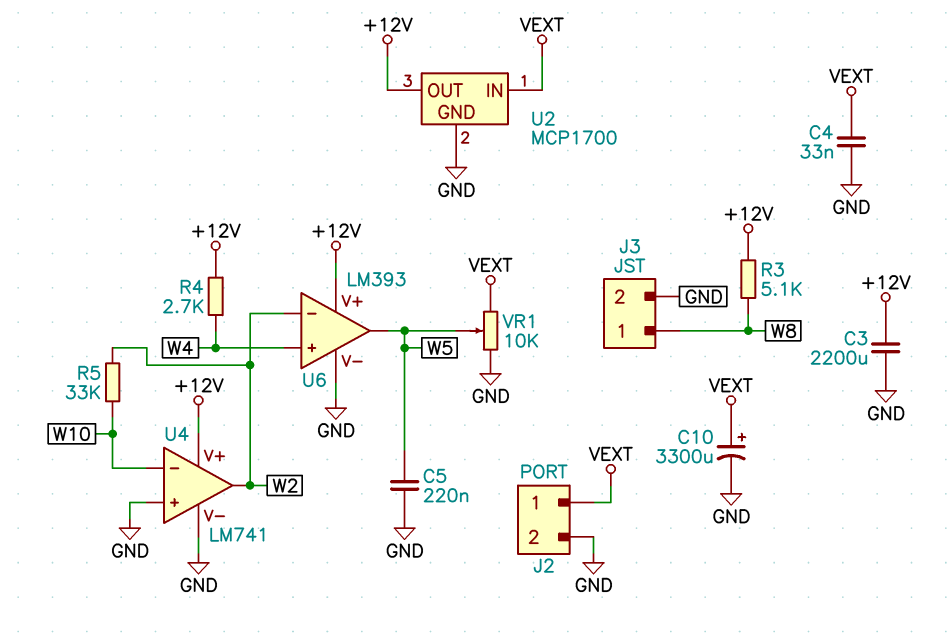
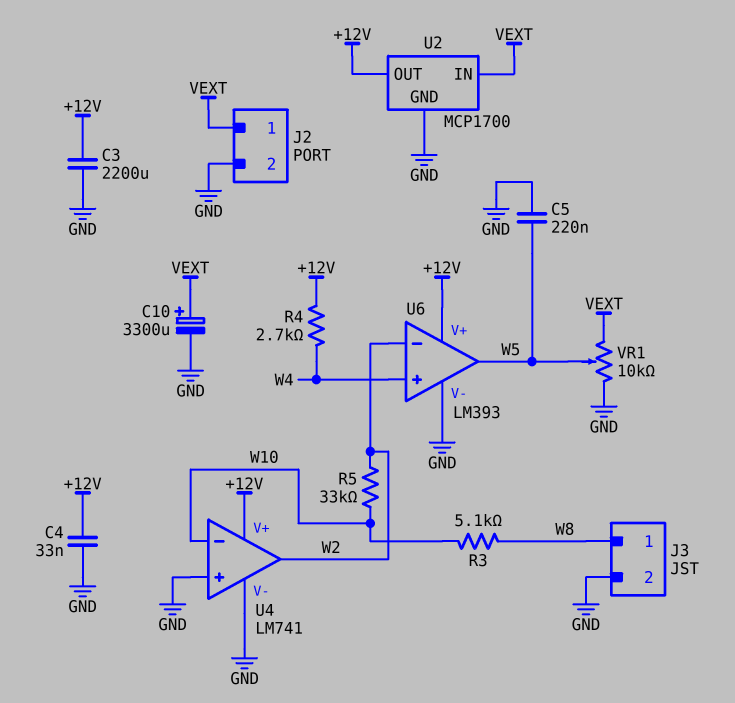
C4: 33nF (GND, VEXT) -> 33nF (+12V, GND)
R3: 5.1k (+12V, W8) -> 5.1k (W8, W10)

